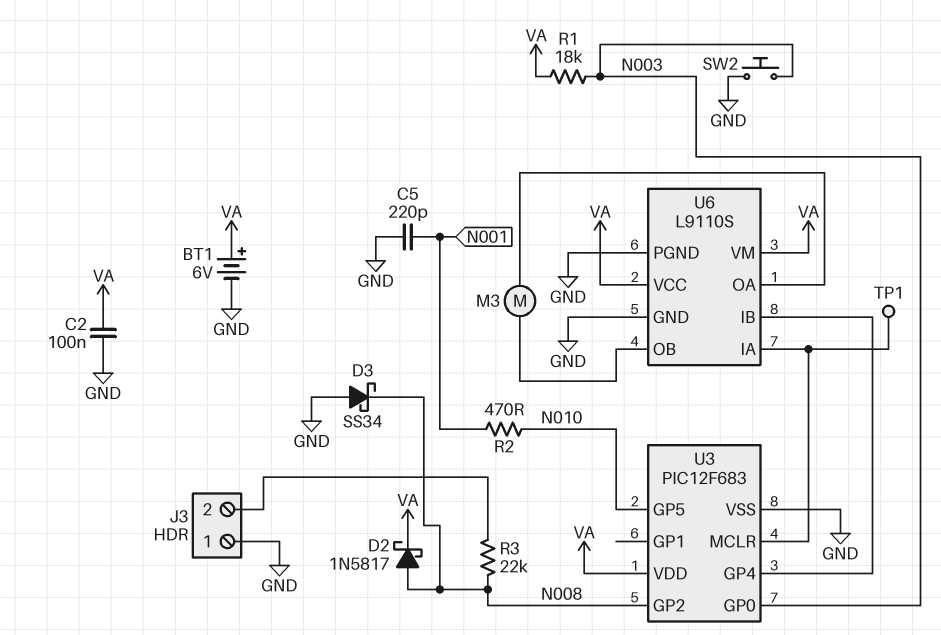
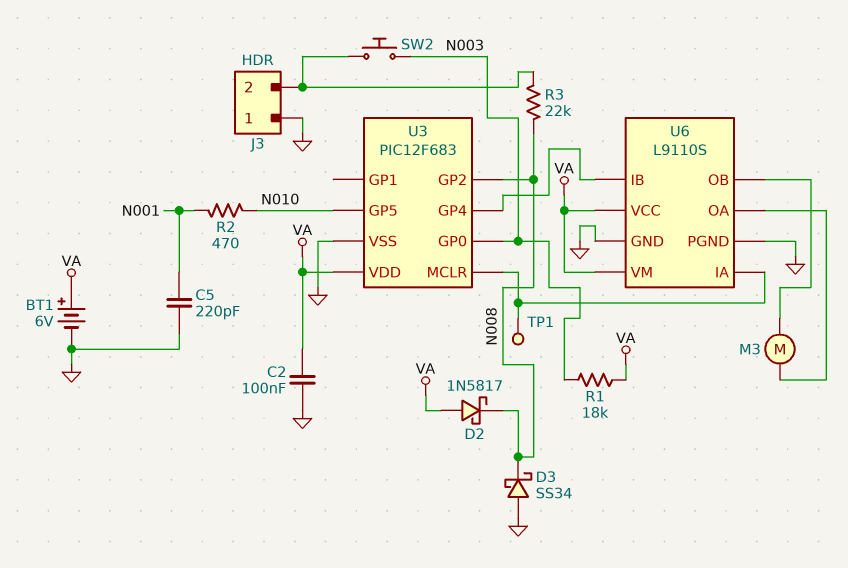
D2: schottky 1N5817 (A N008, K VA) -> schottky 1N5817 (A VA, K N008)
SW2: button (GND, N003) -> button (J3/2, N003)

